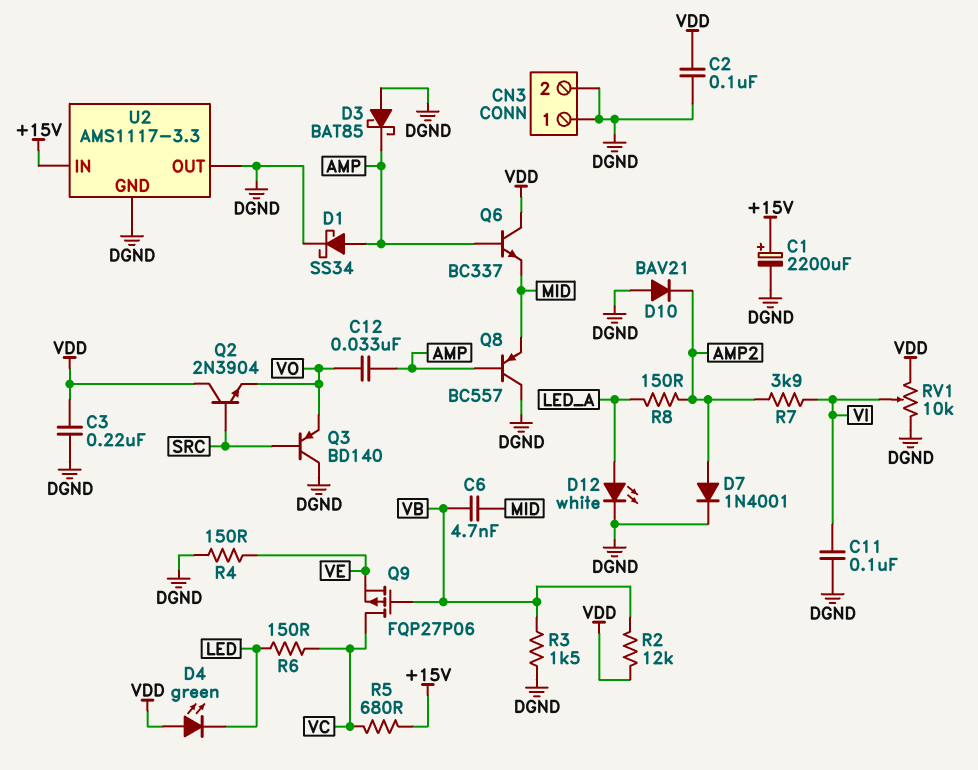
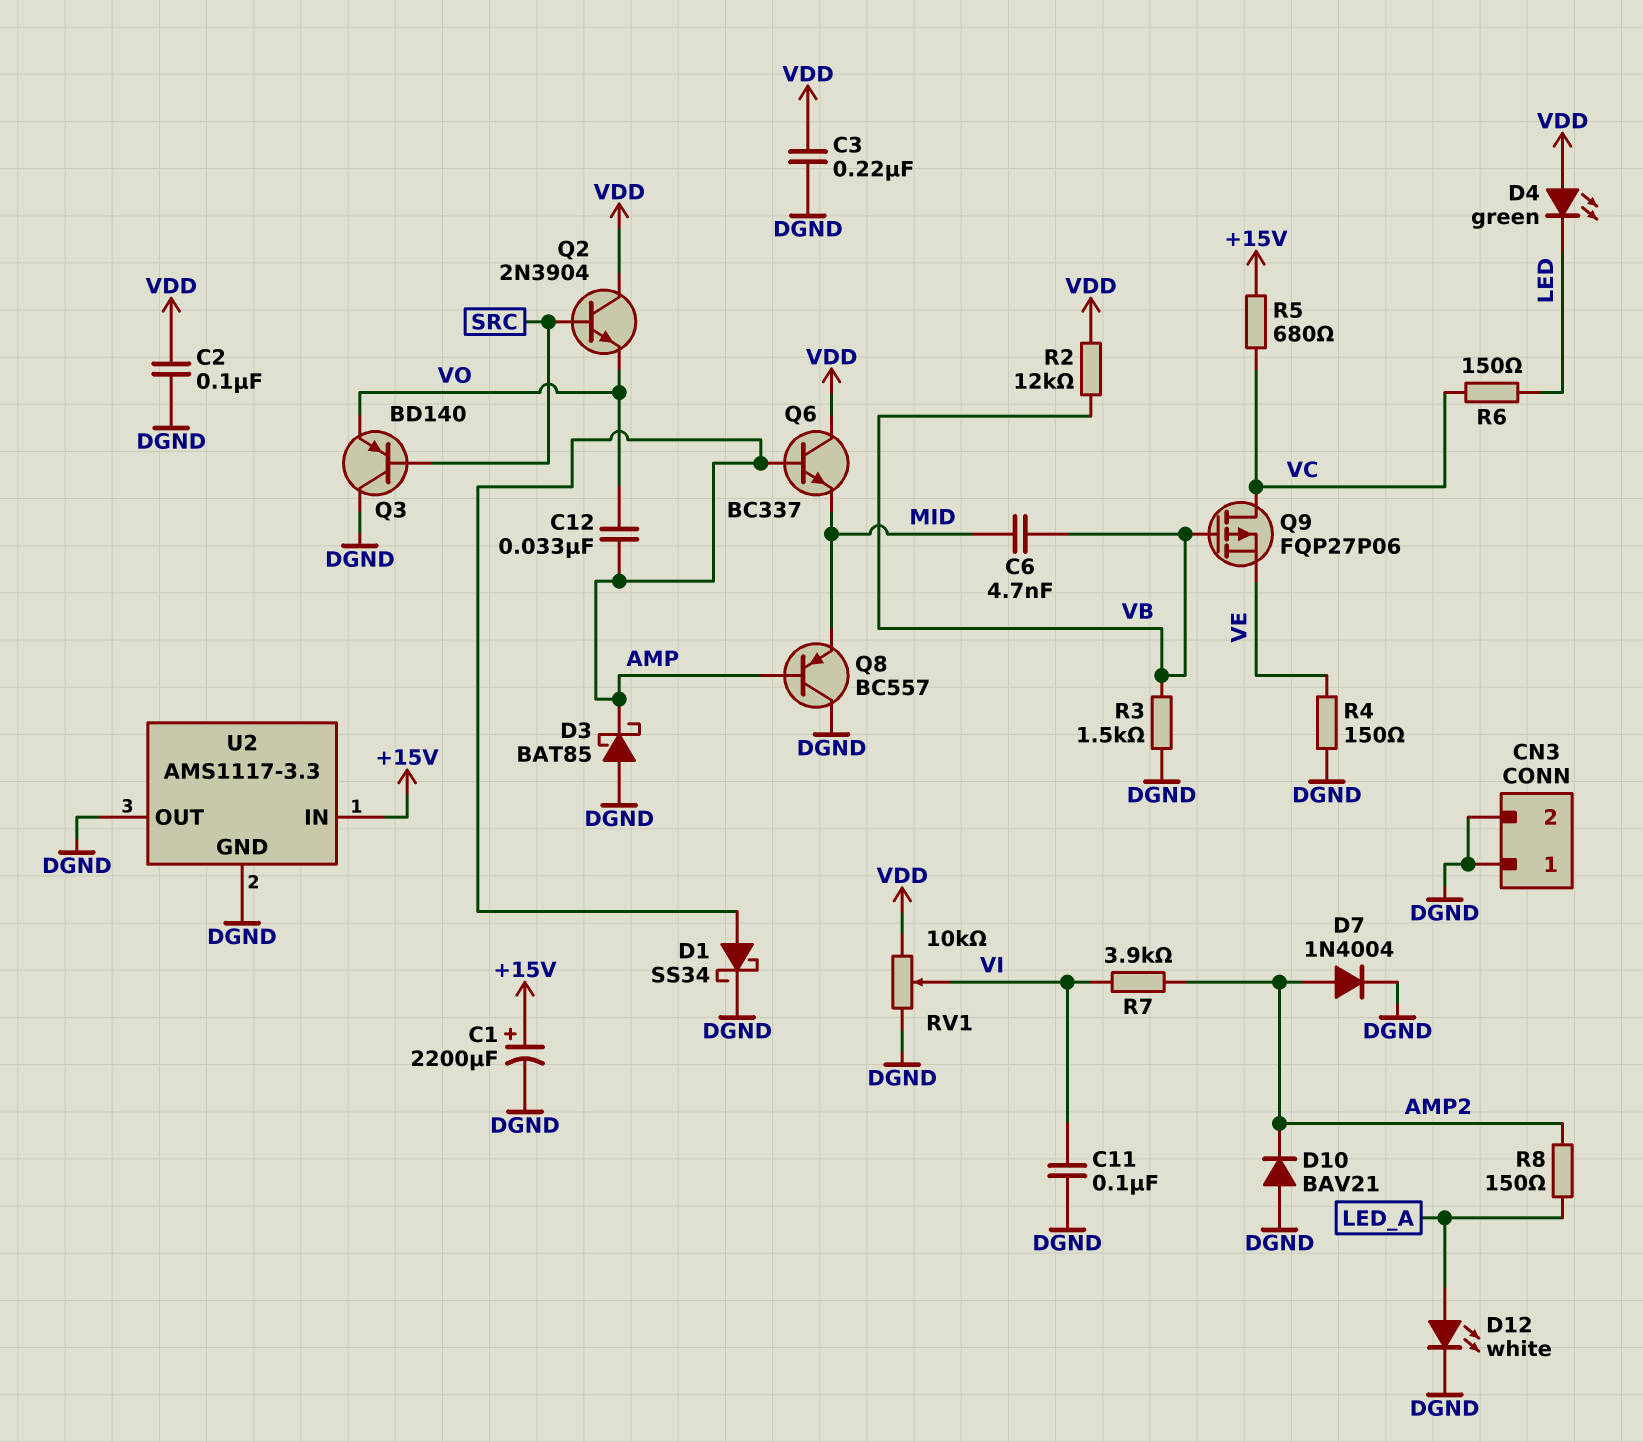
D7: diode 1N4001 (A AMP2, K DGND) -> diode 1N4004 (A AMP2, K DGND)

